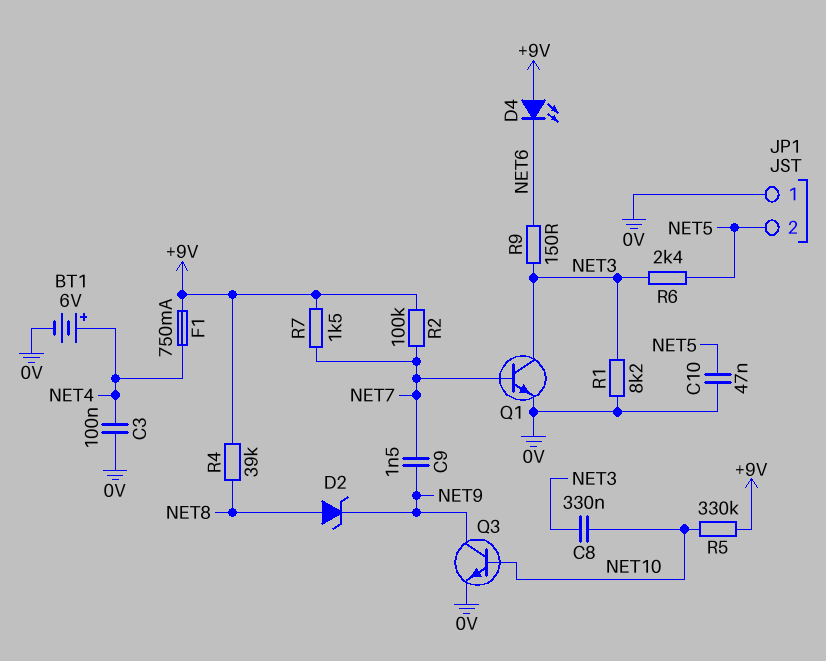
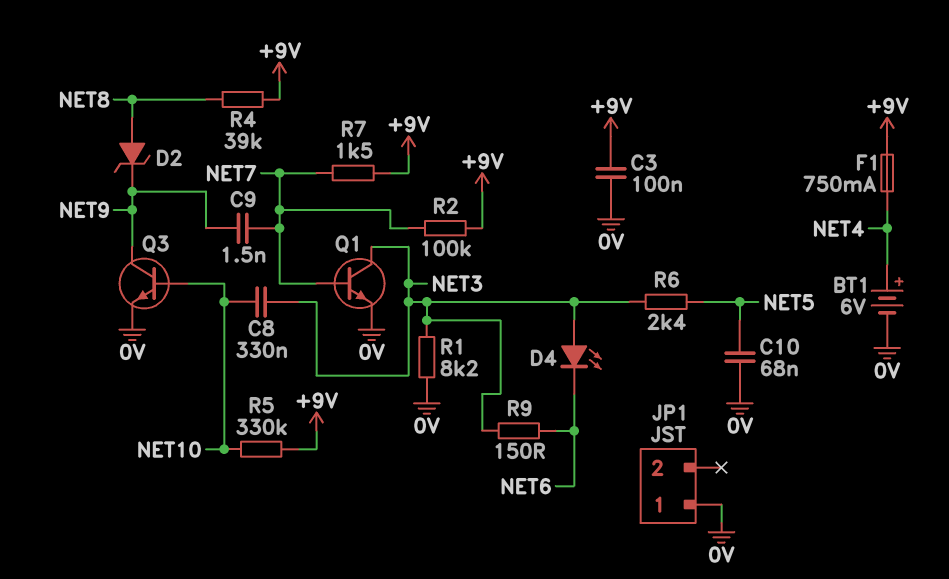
C3: 100nF (0V, NET4) -> 100nF (+9V, 0V)
C10: 47nF (0V, NET5) -> 68nF (0V, NET5)
D4: LED (A +9V, K NET6) -> LED (A NET3, K NET6)
JP1 pin 2: NET5 -> none

